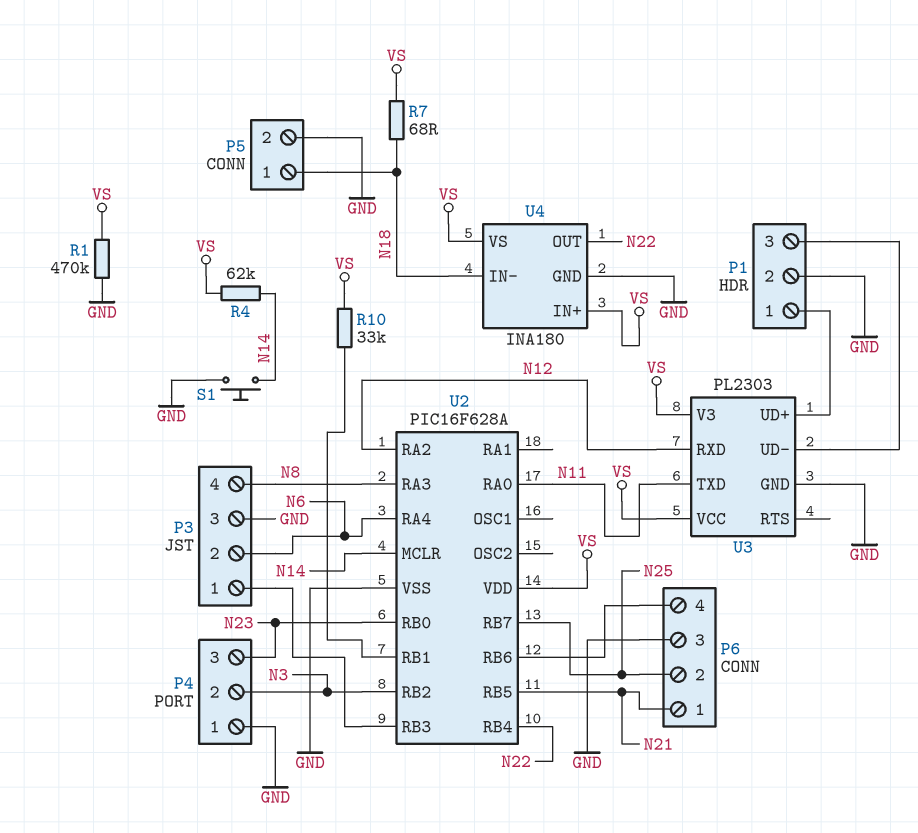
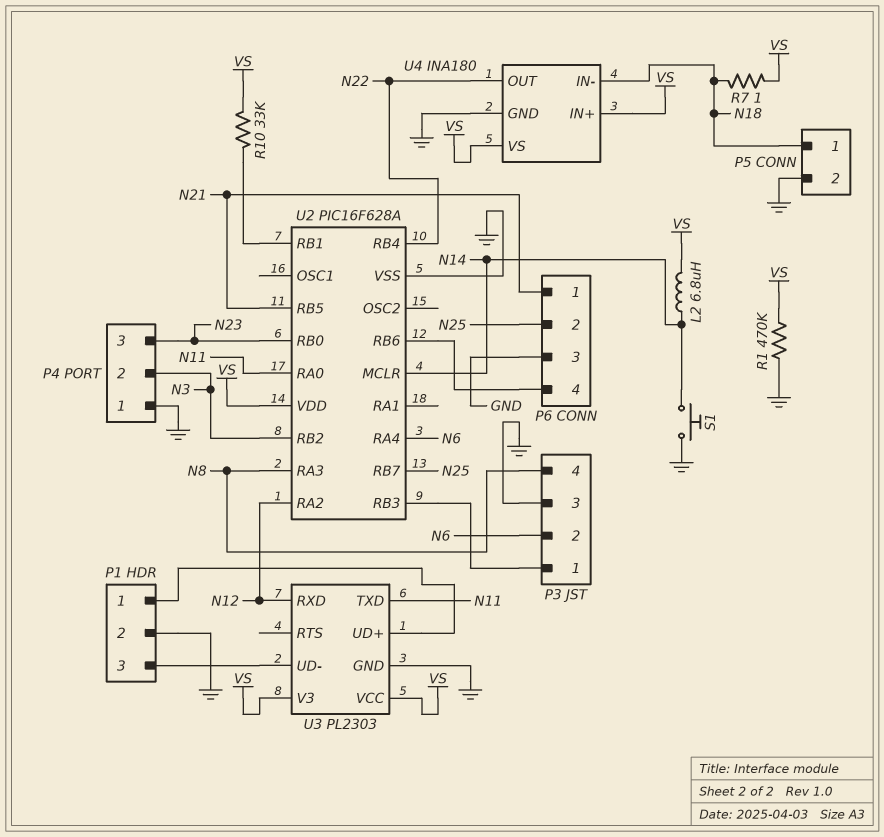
L2: none -> 6.8uH (N14, VS)
R4: 62k (N14, VS) -> none
R7: 68 (N18, VS) -> 1 (N18, VS)

